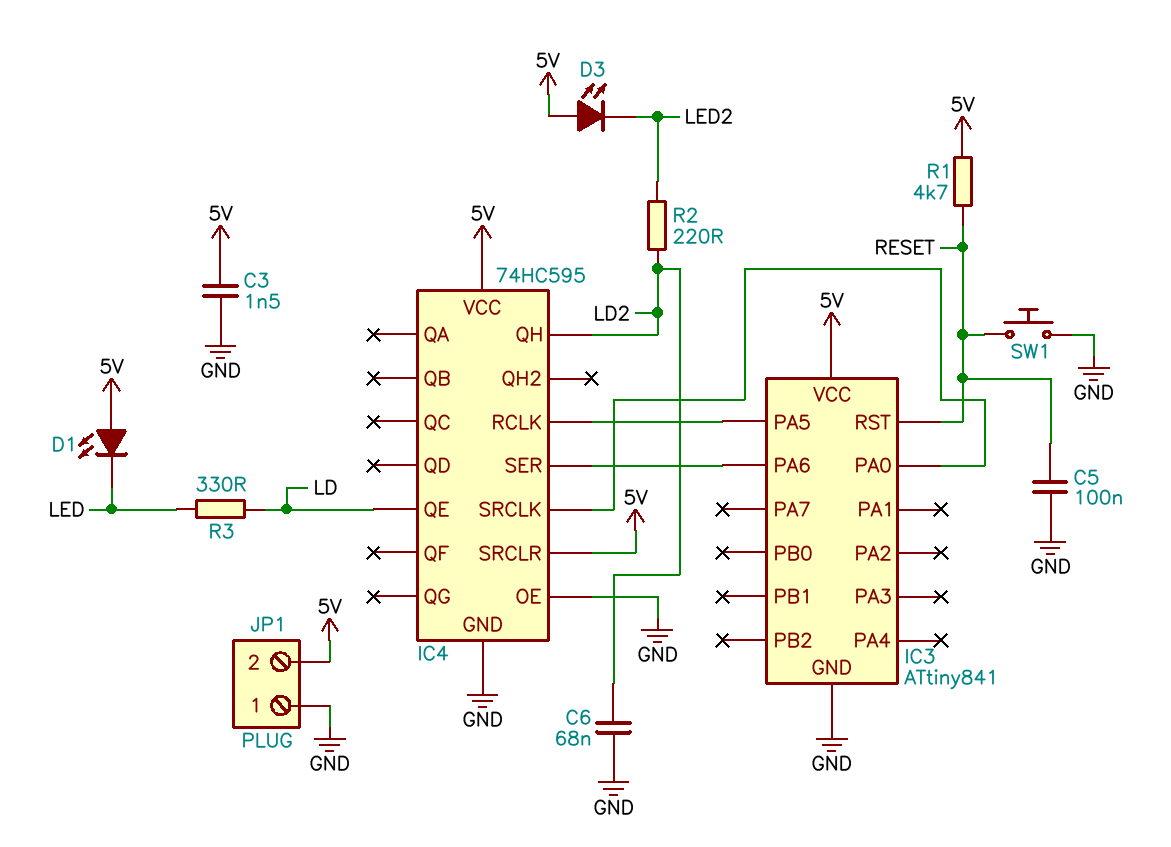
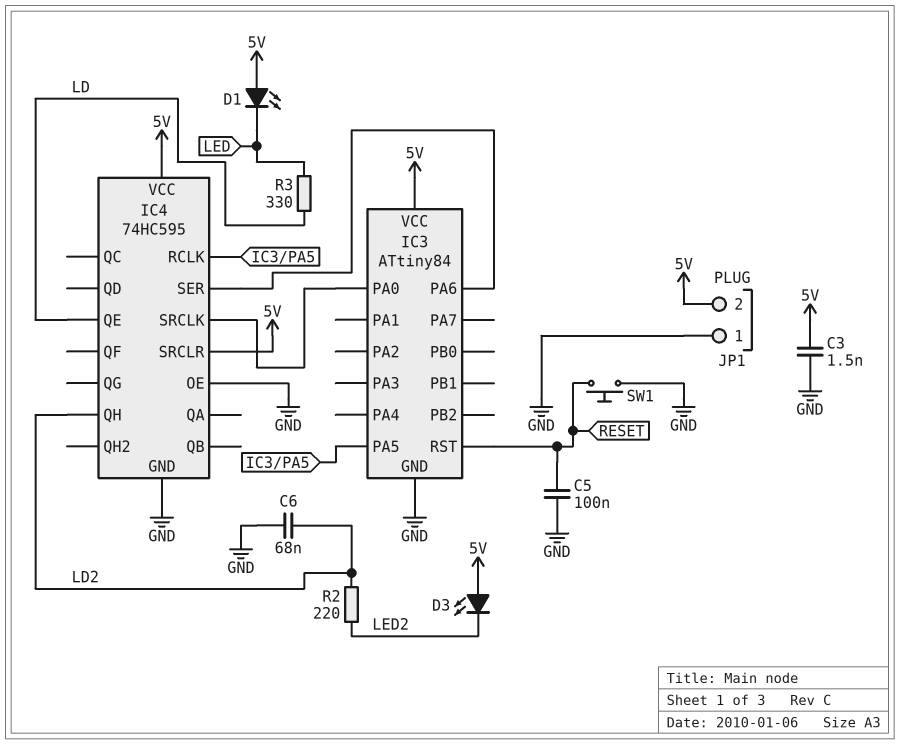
IC3: ATtiny841 -> ATtiny84
R1: 4.7k (5V, RESET) -> none

